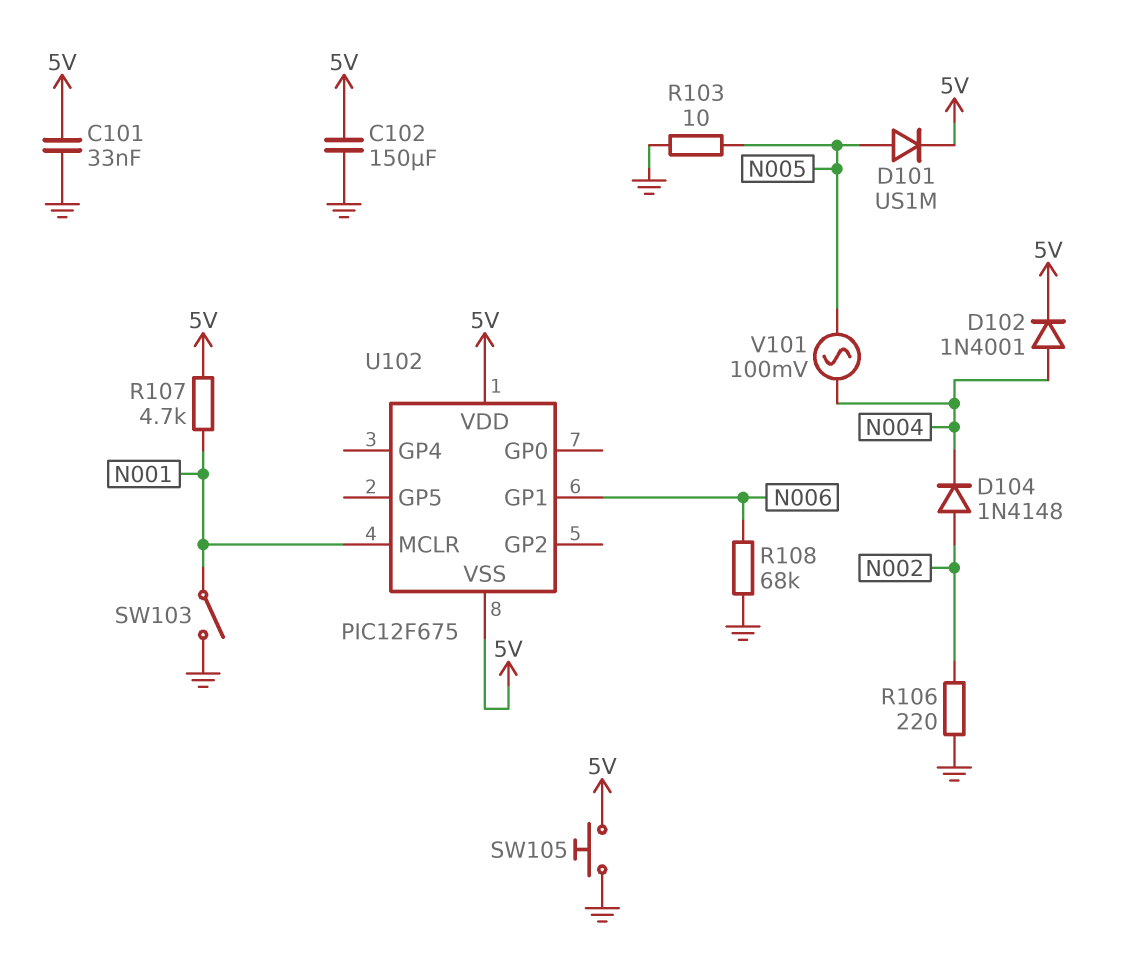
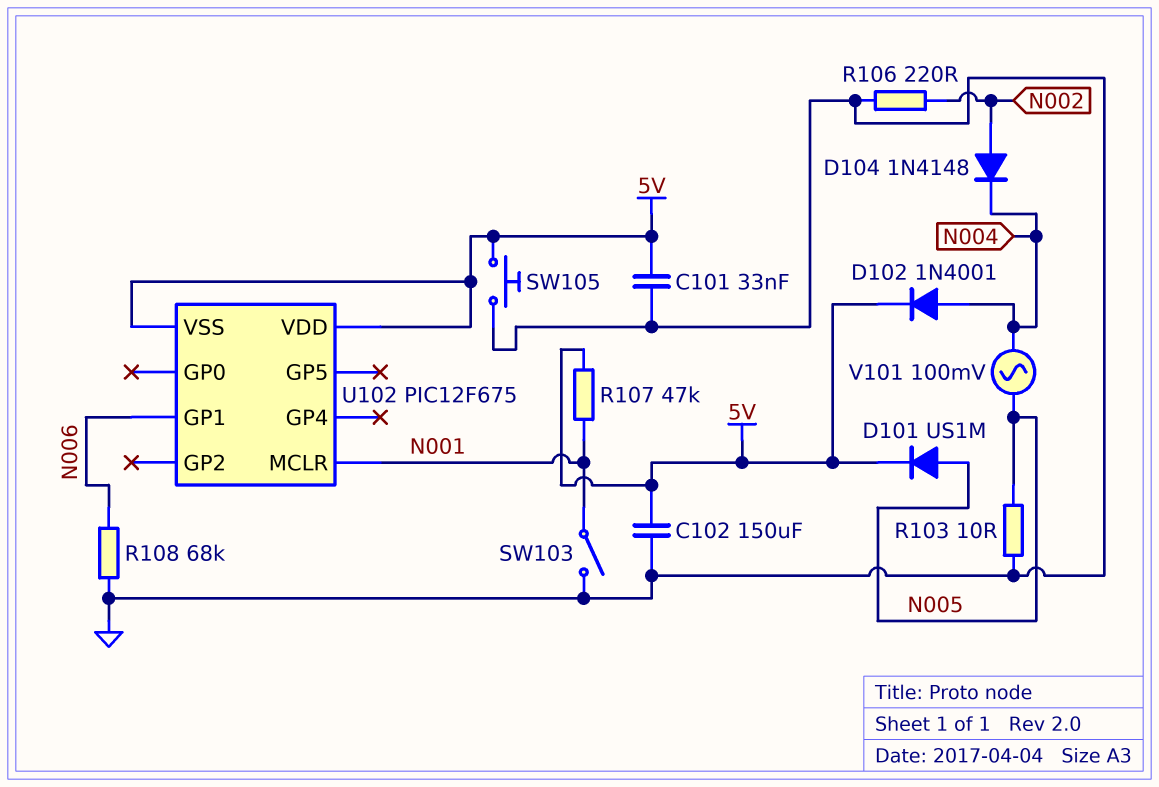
R107: 4.7k (5V, N001) -> 47k (5V, N001)

